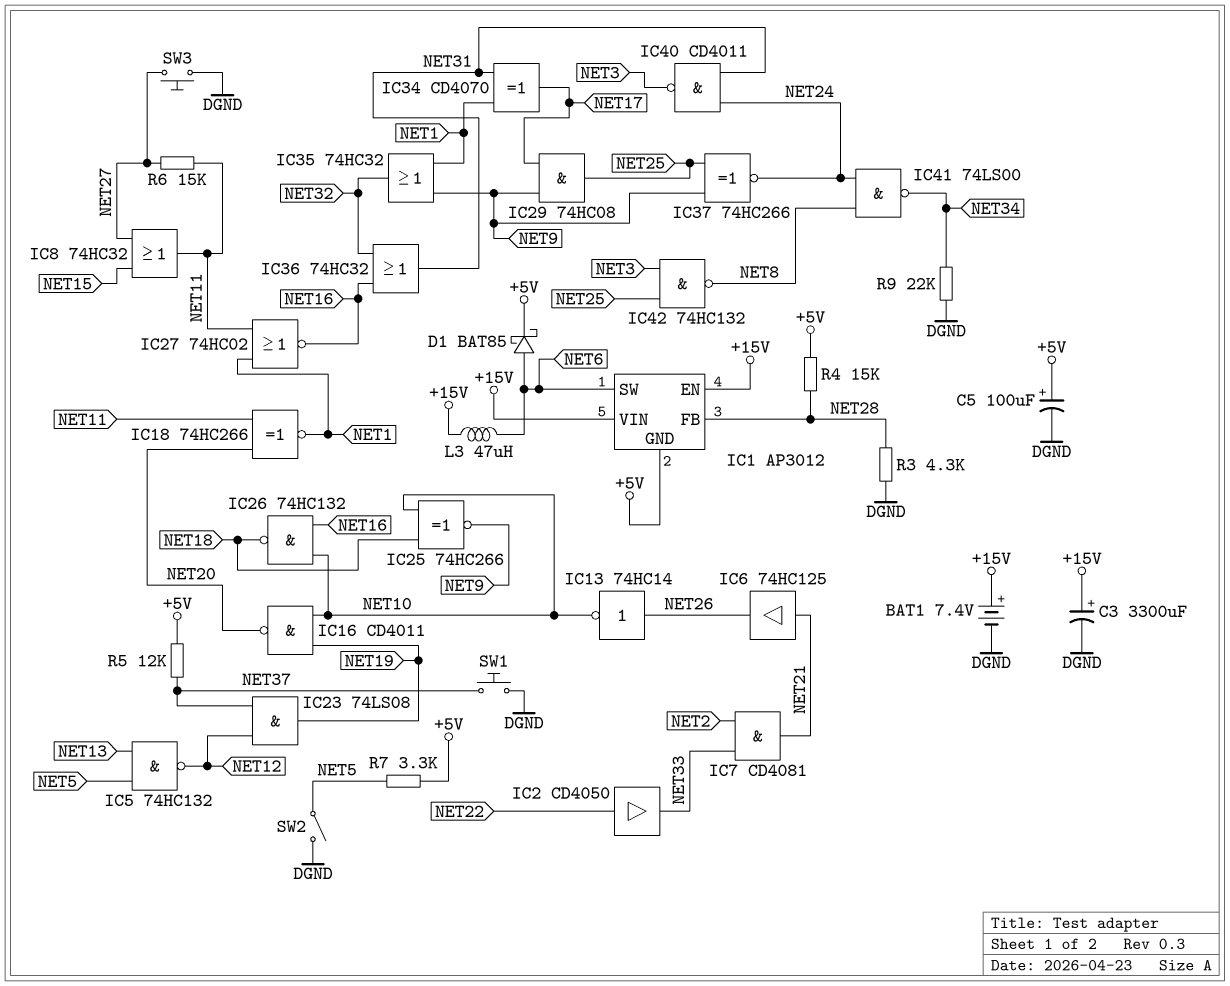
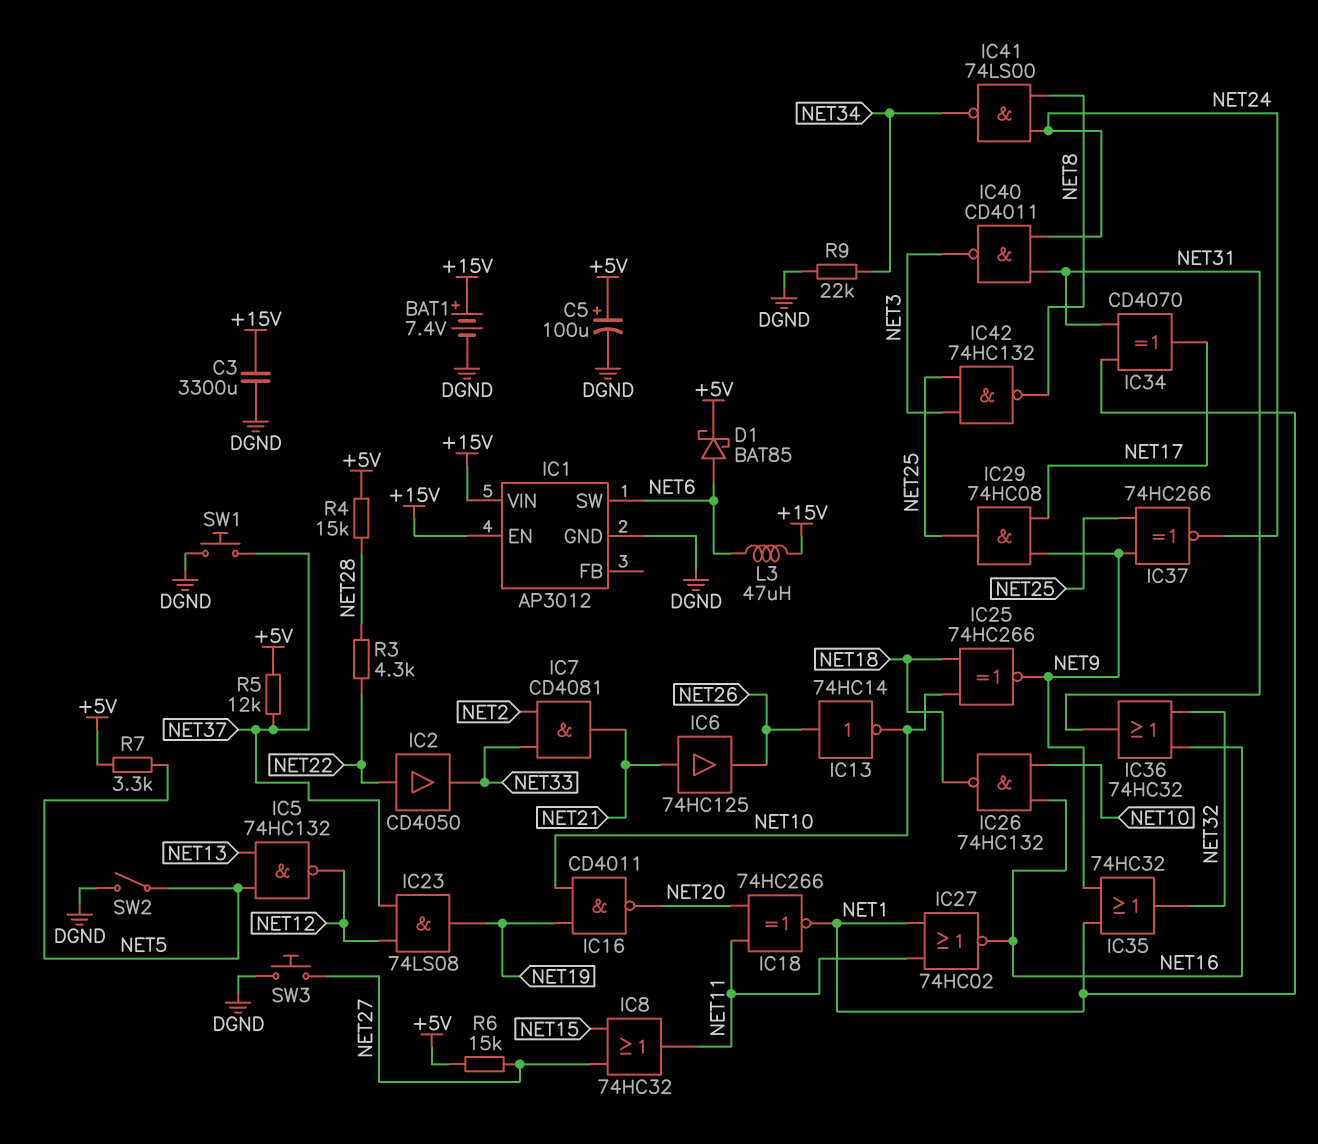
C3: 3300uF (plus +15V, minus DGND) -> 3300uF (+15V, DGND)
IC1 pin FB: NET28 -> none
IC1 pin GND: +5V -> DGND
R3: 4.3k (DGND, NET28) -> 4.3k (NET22, NET28)
R6: 15k (NET11, NET27) -> 15k (+5V, NET27)

